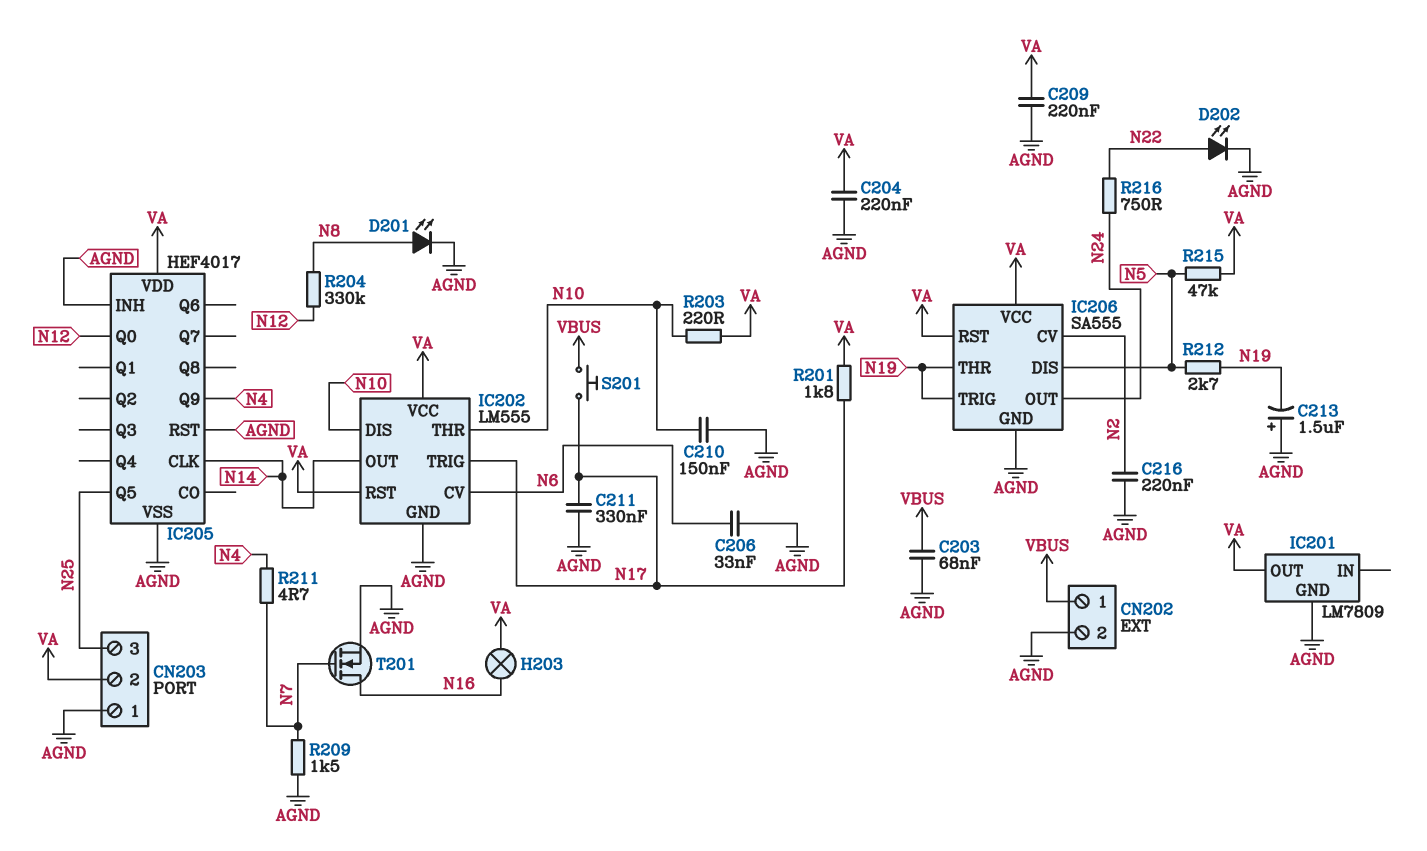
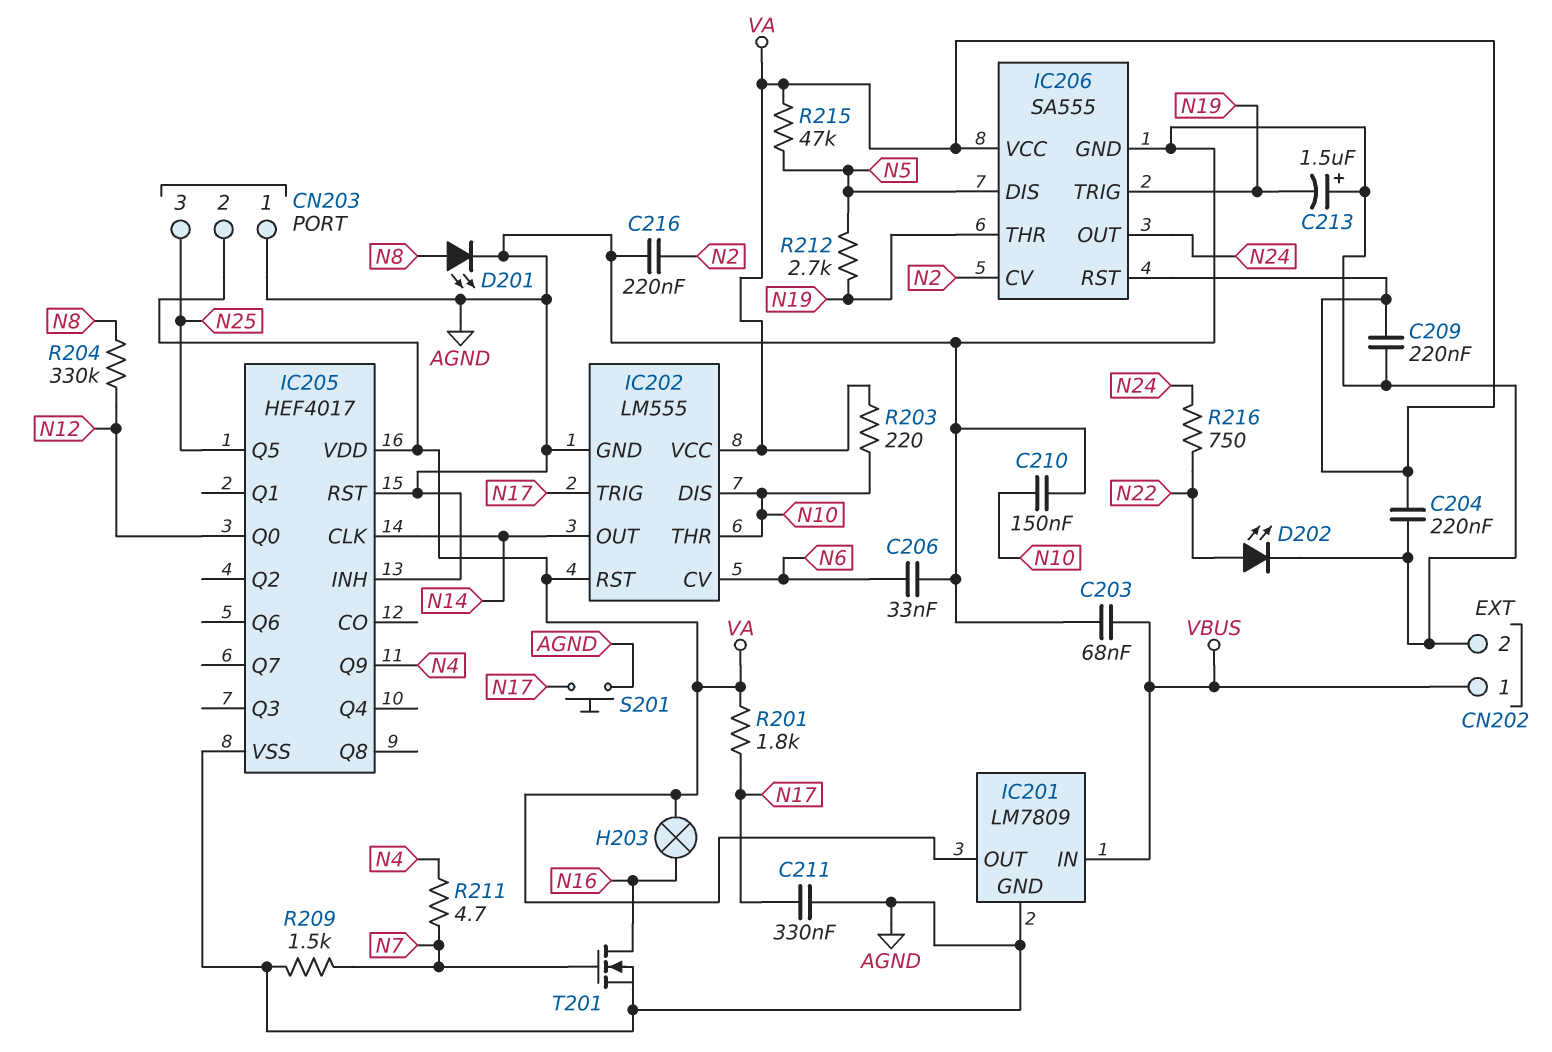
IC201 pin IN: none -> VBUS
S201: button (N17, VBUS) -> button (AGND, N17)

